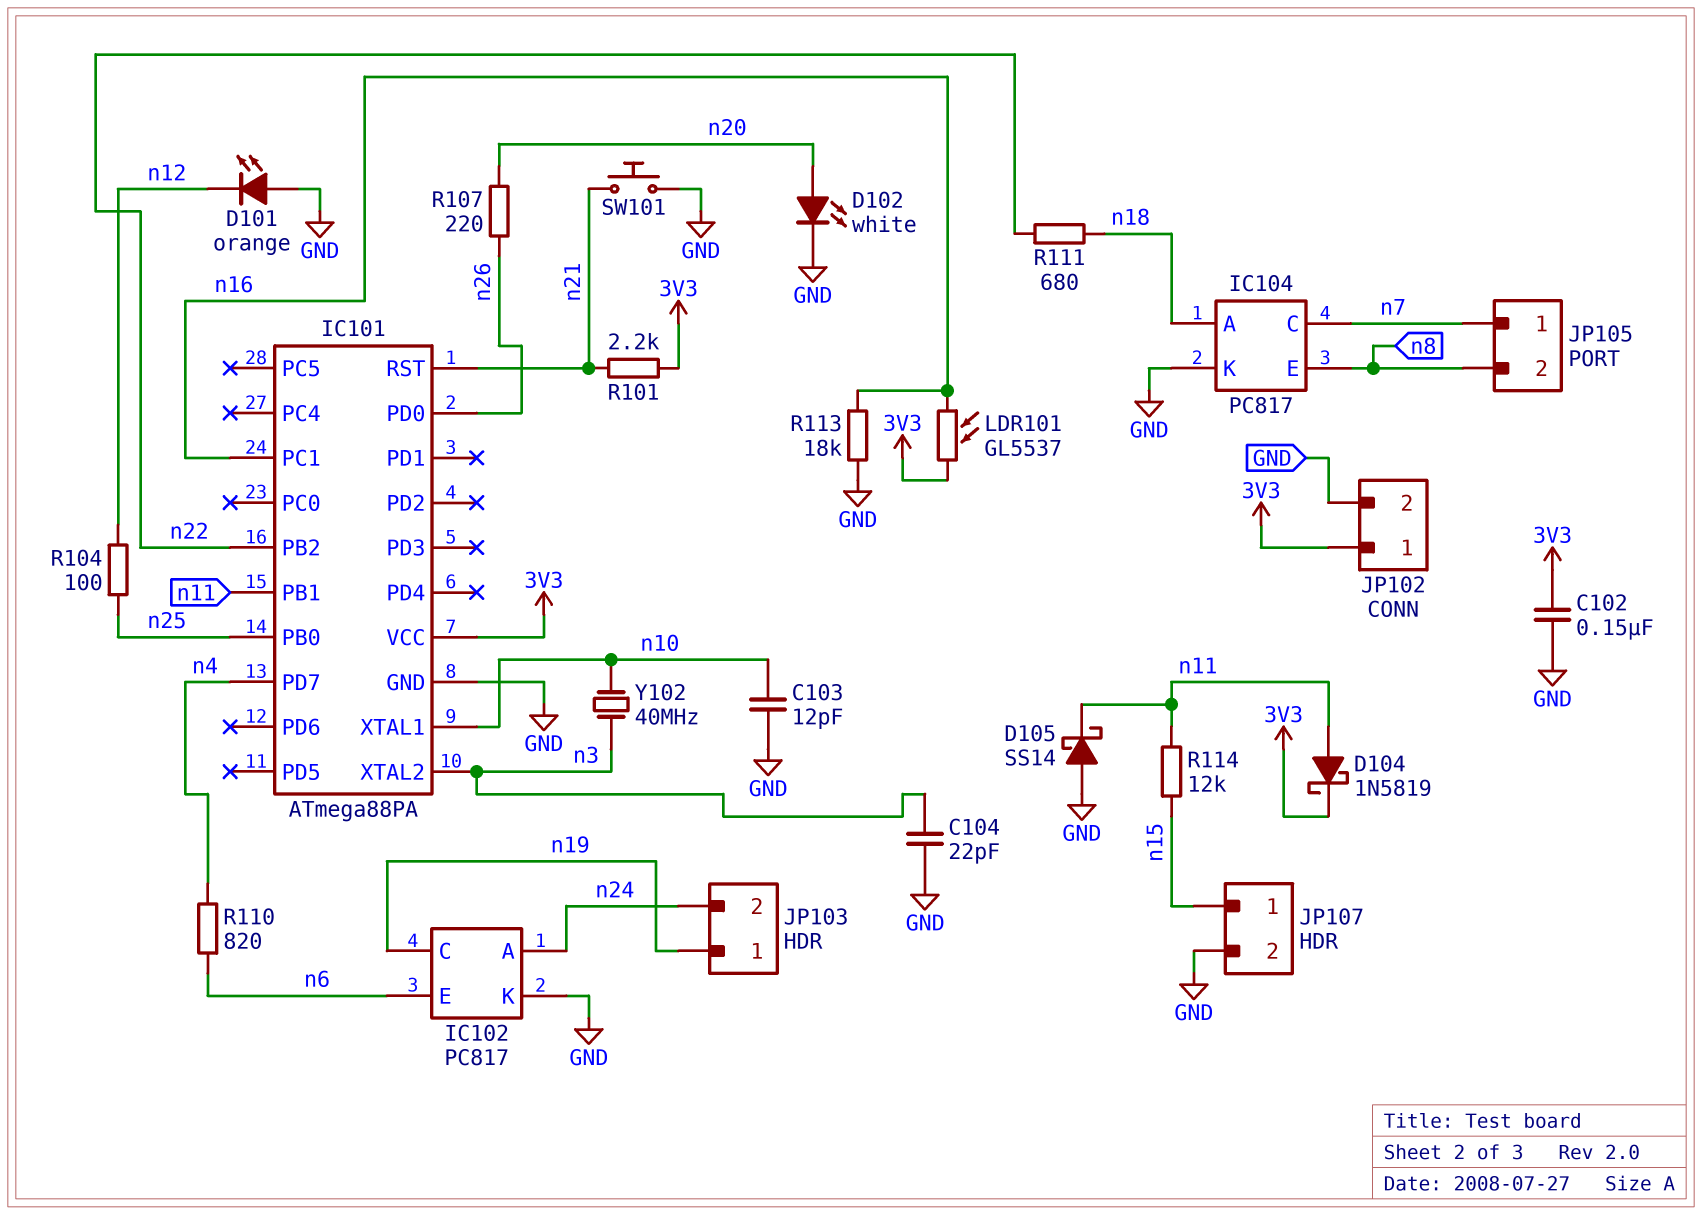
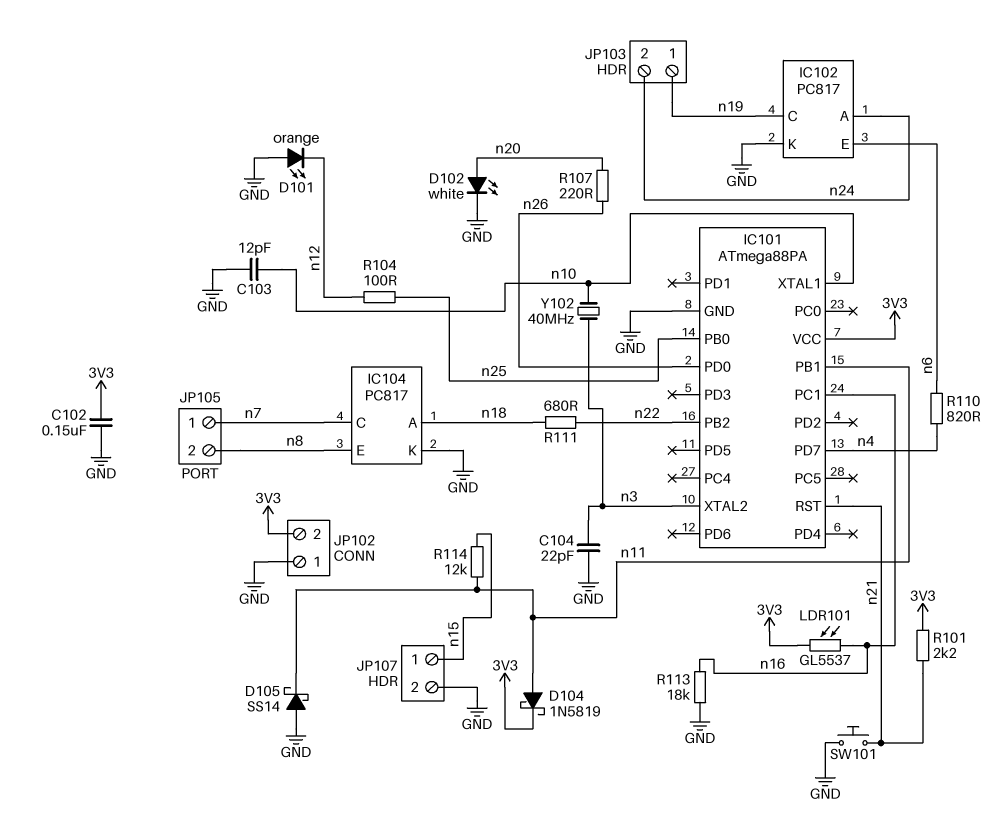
JP102 pin 1: 3V3 -> GND
JP102 pin 2: GND -> 3V3

